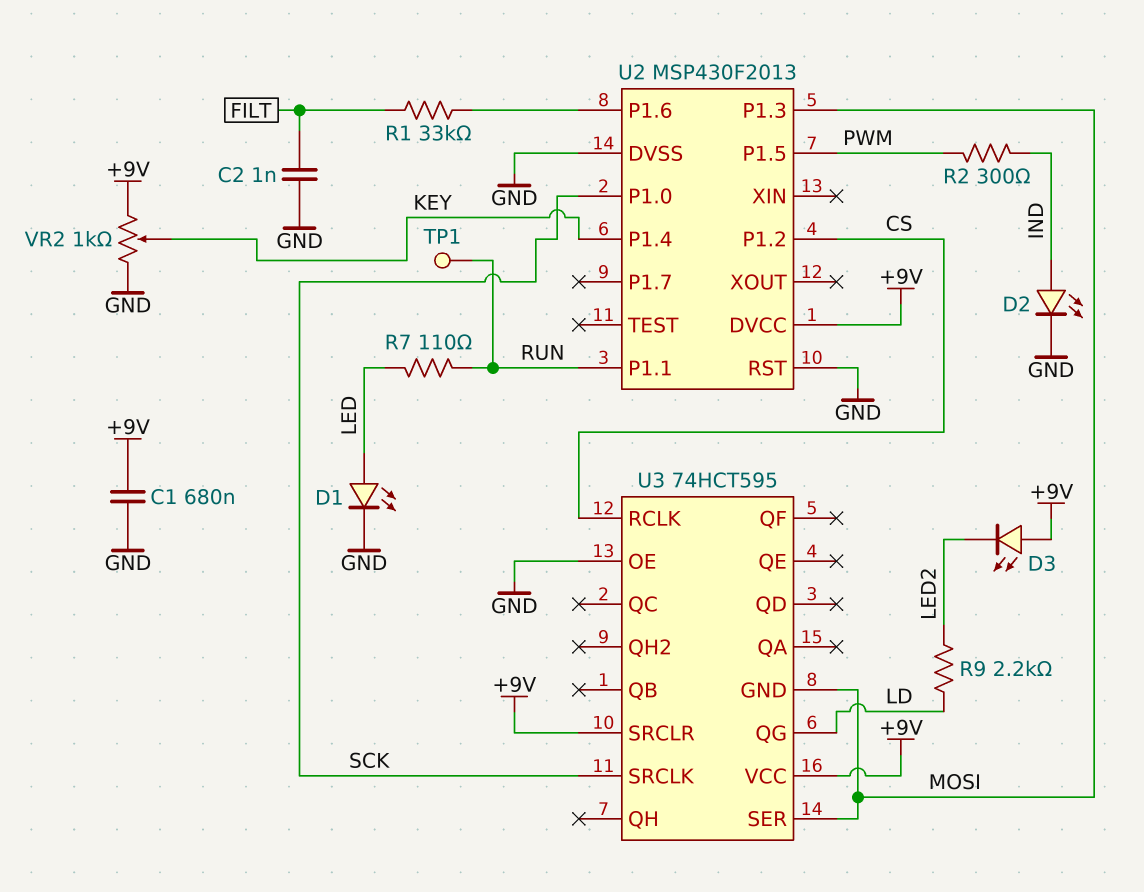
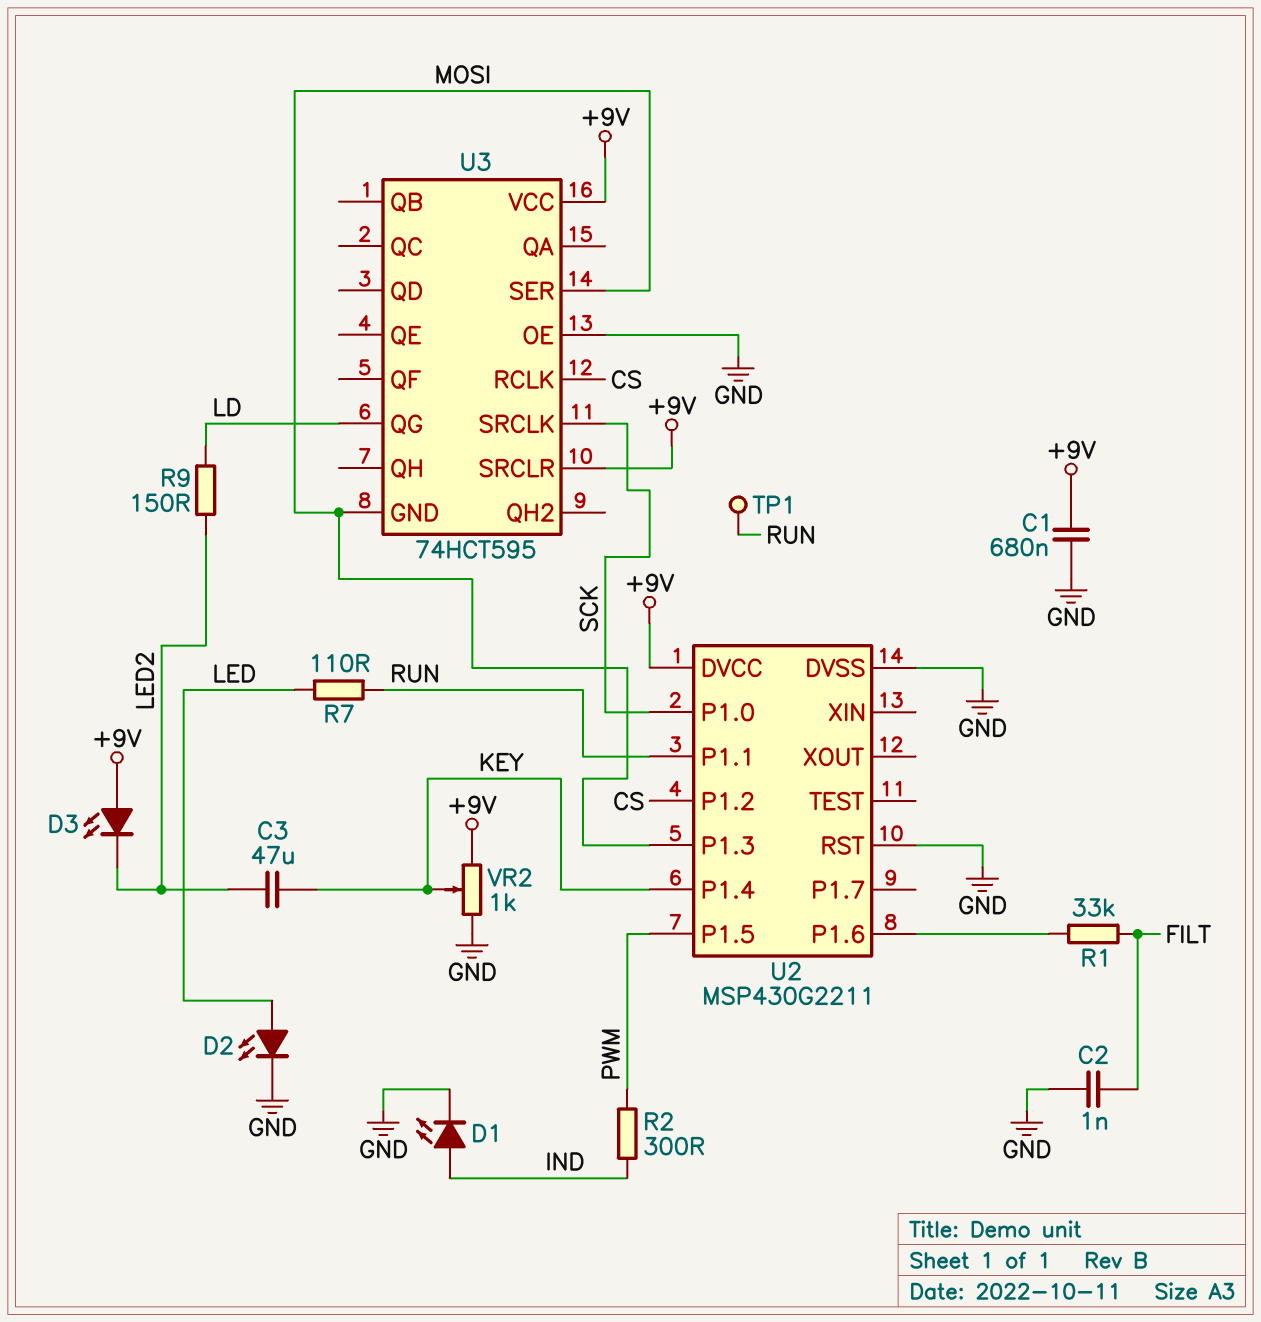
C3: none -> 47uF (KEY, LED2)
D1: LED (A LED, K GND) -> LED (A IND, K GND)
D2: LED (A IND, K GND) -> LED (A LED, K GND)
R9: 2.2k (LD, LED2) -> 150 (LD, LED2)
U2: MSP430F2013 -> MSP430G2211

